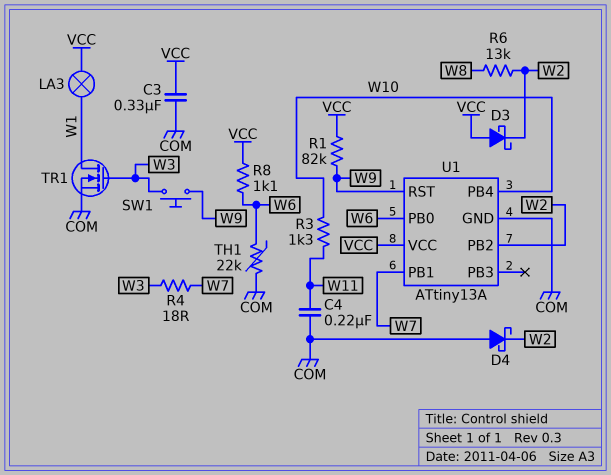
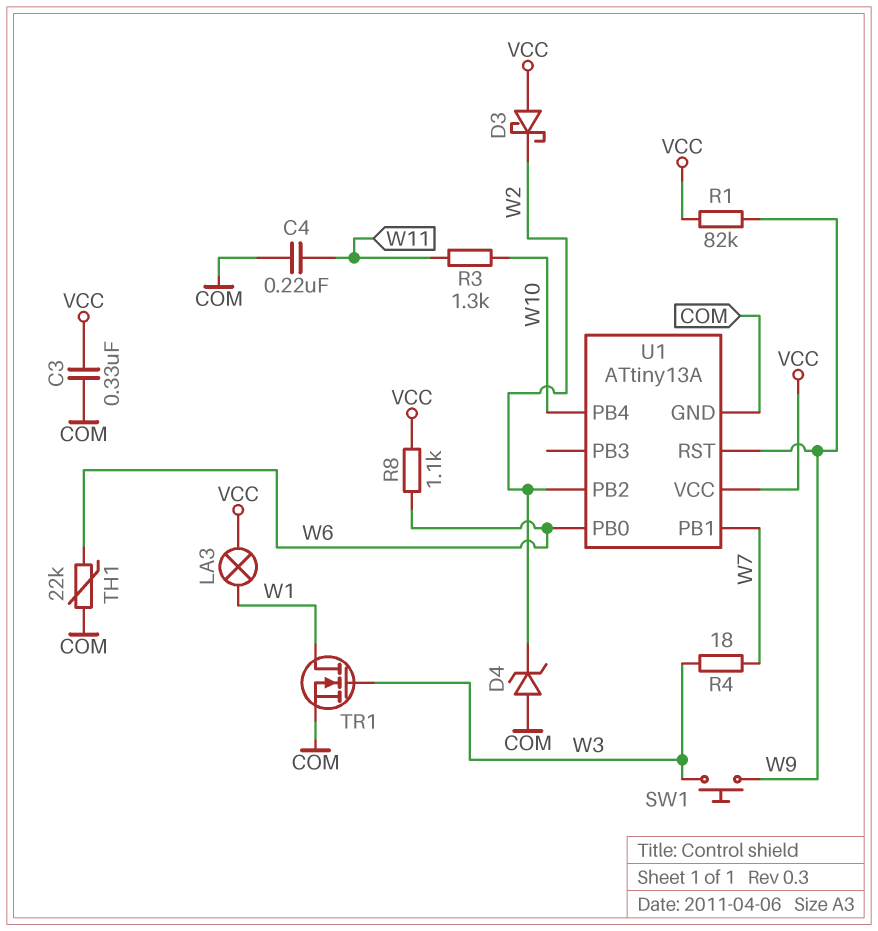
D4: schottky (A COM, K W2) -> zener (A COM, K W2)
R6: 13k (W2, W8) -> none

